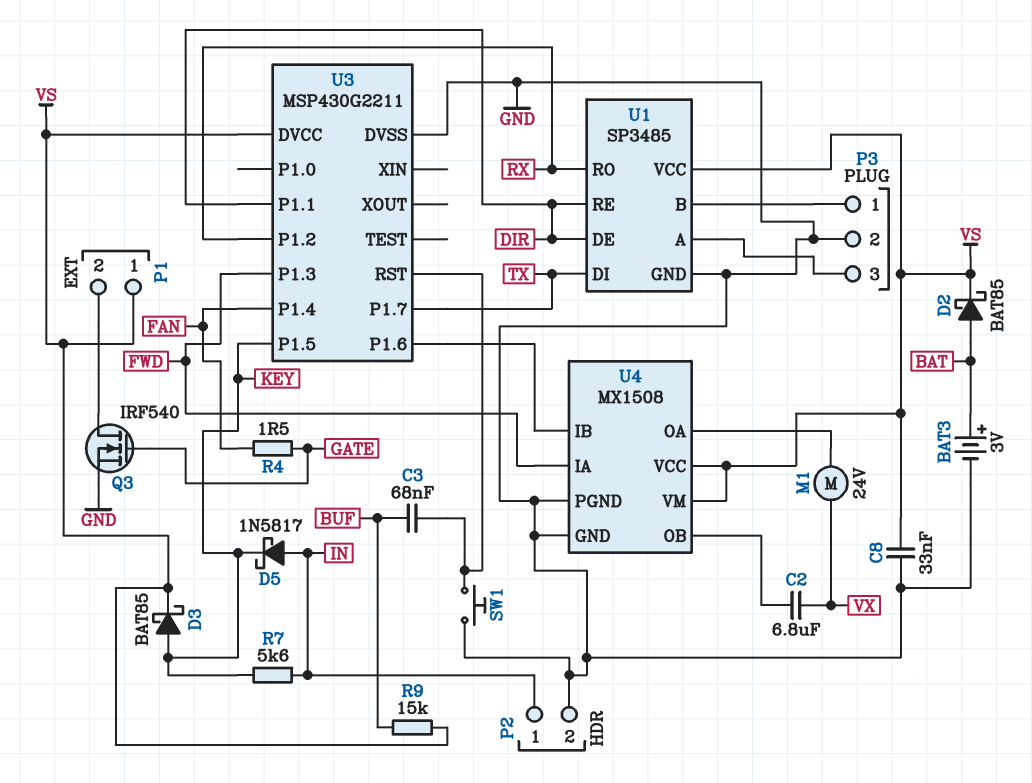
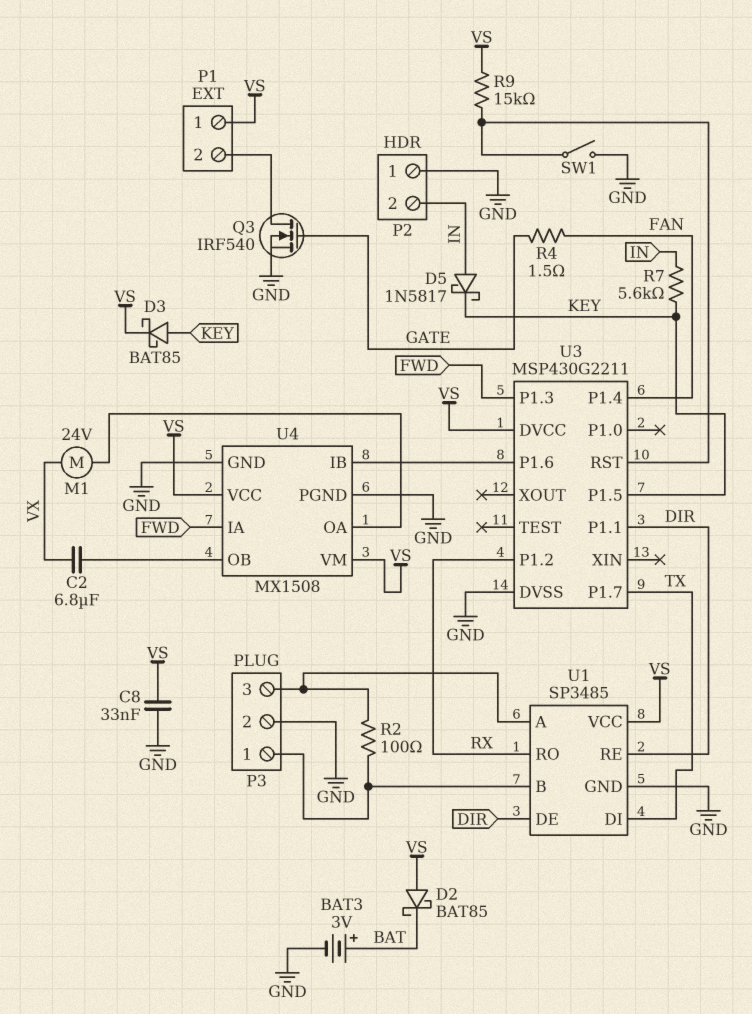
C3: 68nF (BUF, U3/RST) -> none
D2: schottky BAT85 (A BAT, K VS) -> schottky BAT85 (A VS, K BAT)
P2 pin 1: IN -> GND
P2 pin 2: GND -> IN
R2: none -> 100 (P3/1, P3/3)
R9: 15k (BUF, VS) -> 15k (U3/RST, VS)
SW1: button (GND, U3/RST) -> switch (GND, U3/RST)

